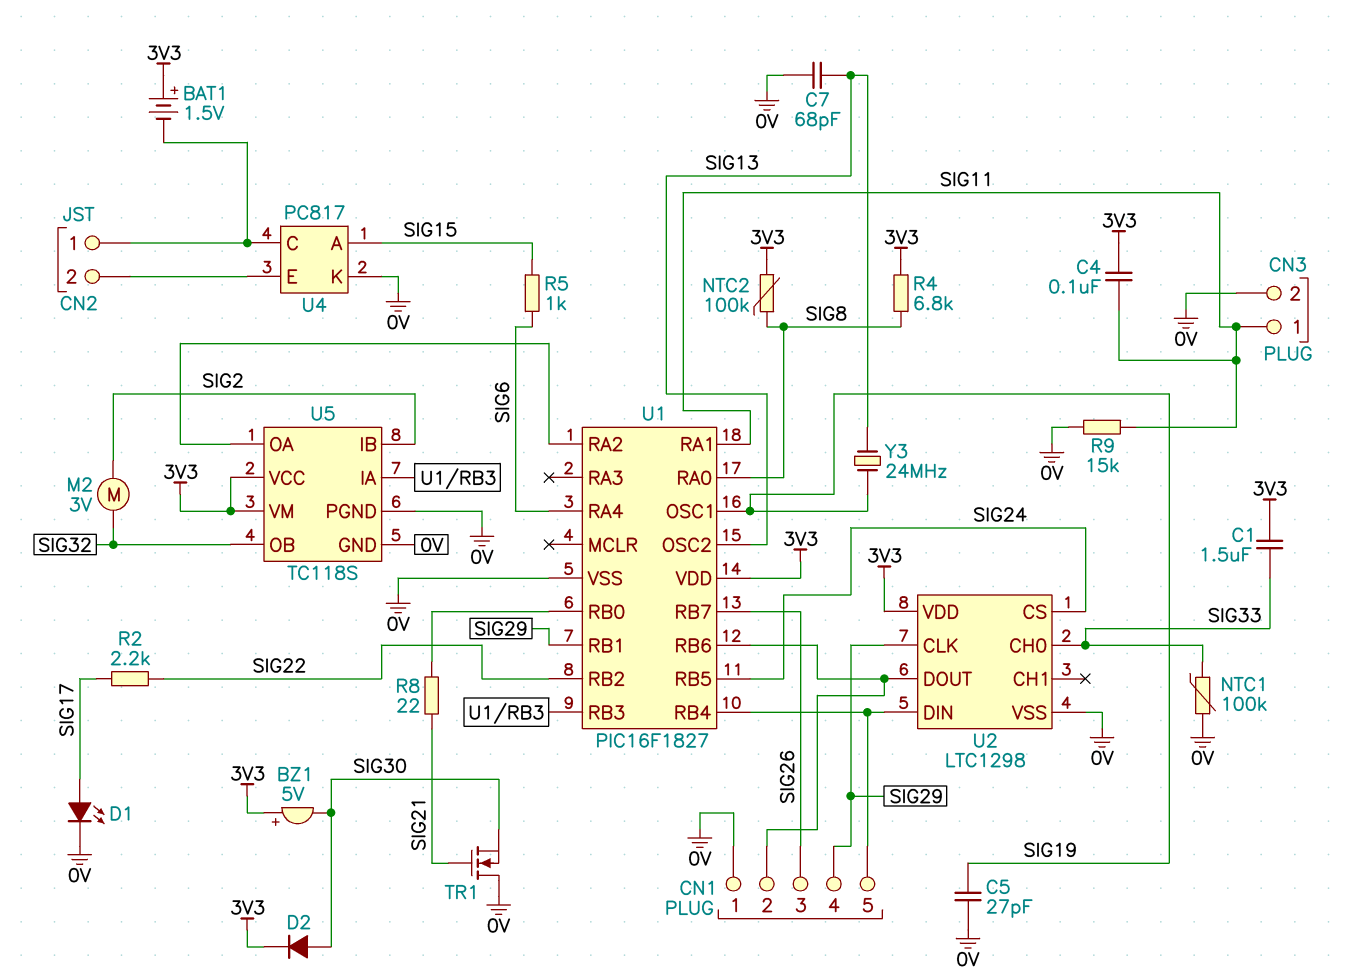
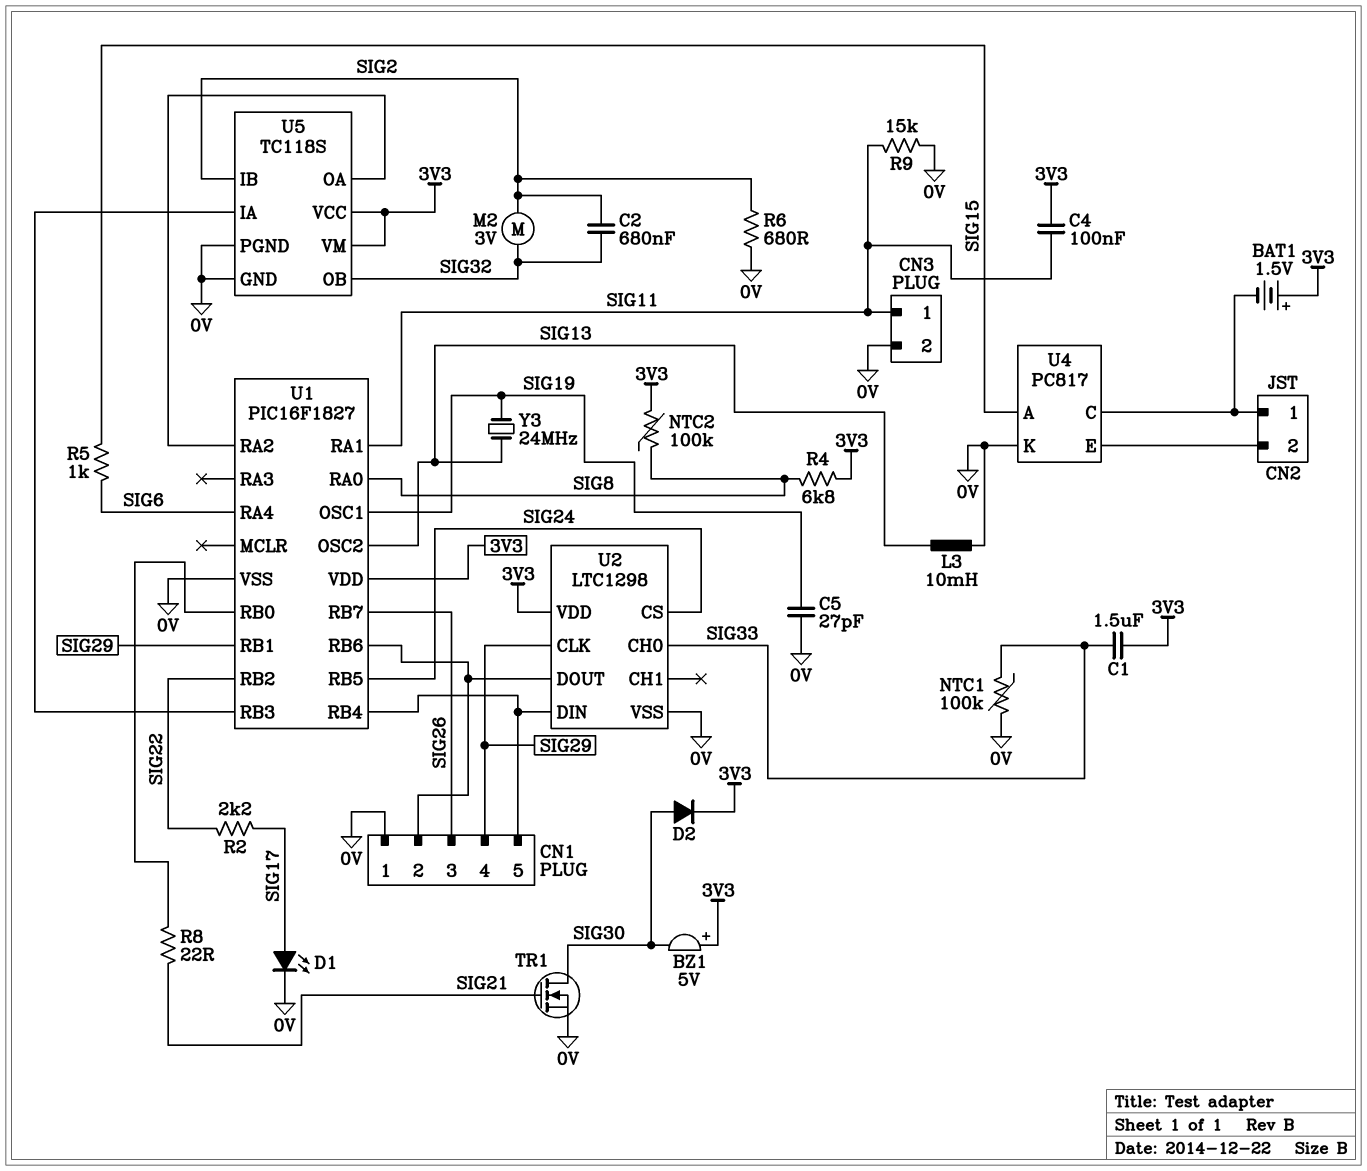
C2: none -> 680nF (SIG2, SIG32)
C7: 68pF (0V, SIG13) -> none
L3: none -> 10mH (0V, SIG13)
R6: none -> 680 (0V, SIG2)
TR1: NMOS (G SIG21, D 0V, S SIG30) -> NMOS (G SIG21, D SIG30, S 0V)

